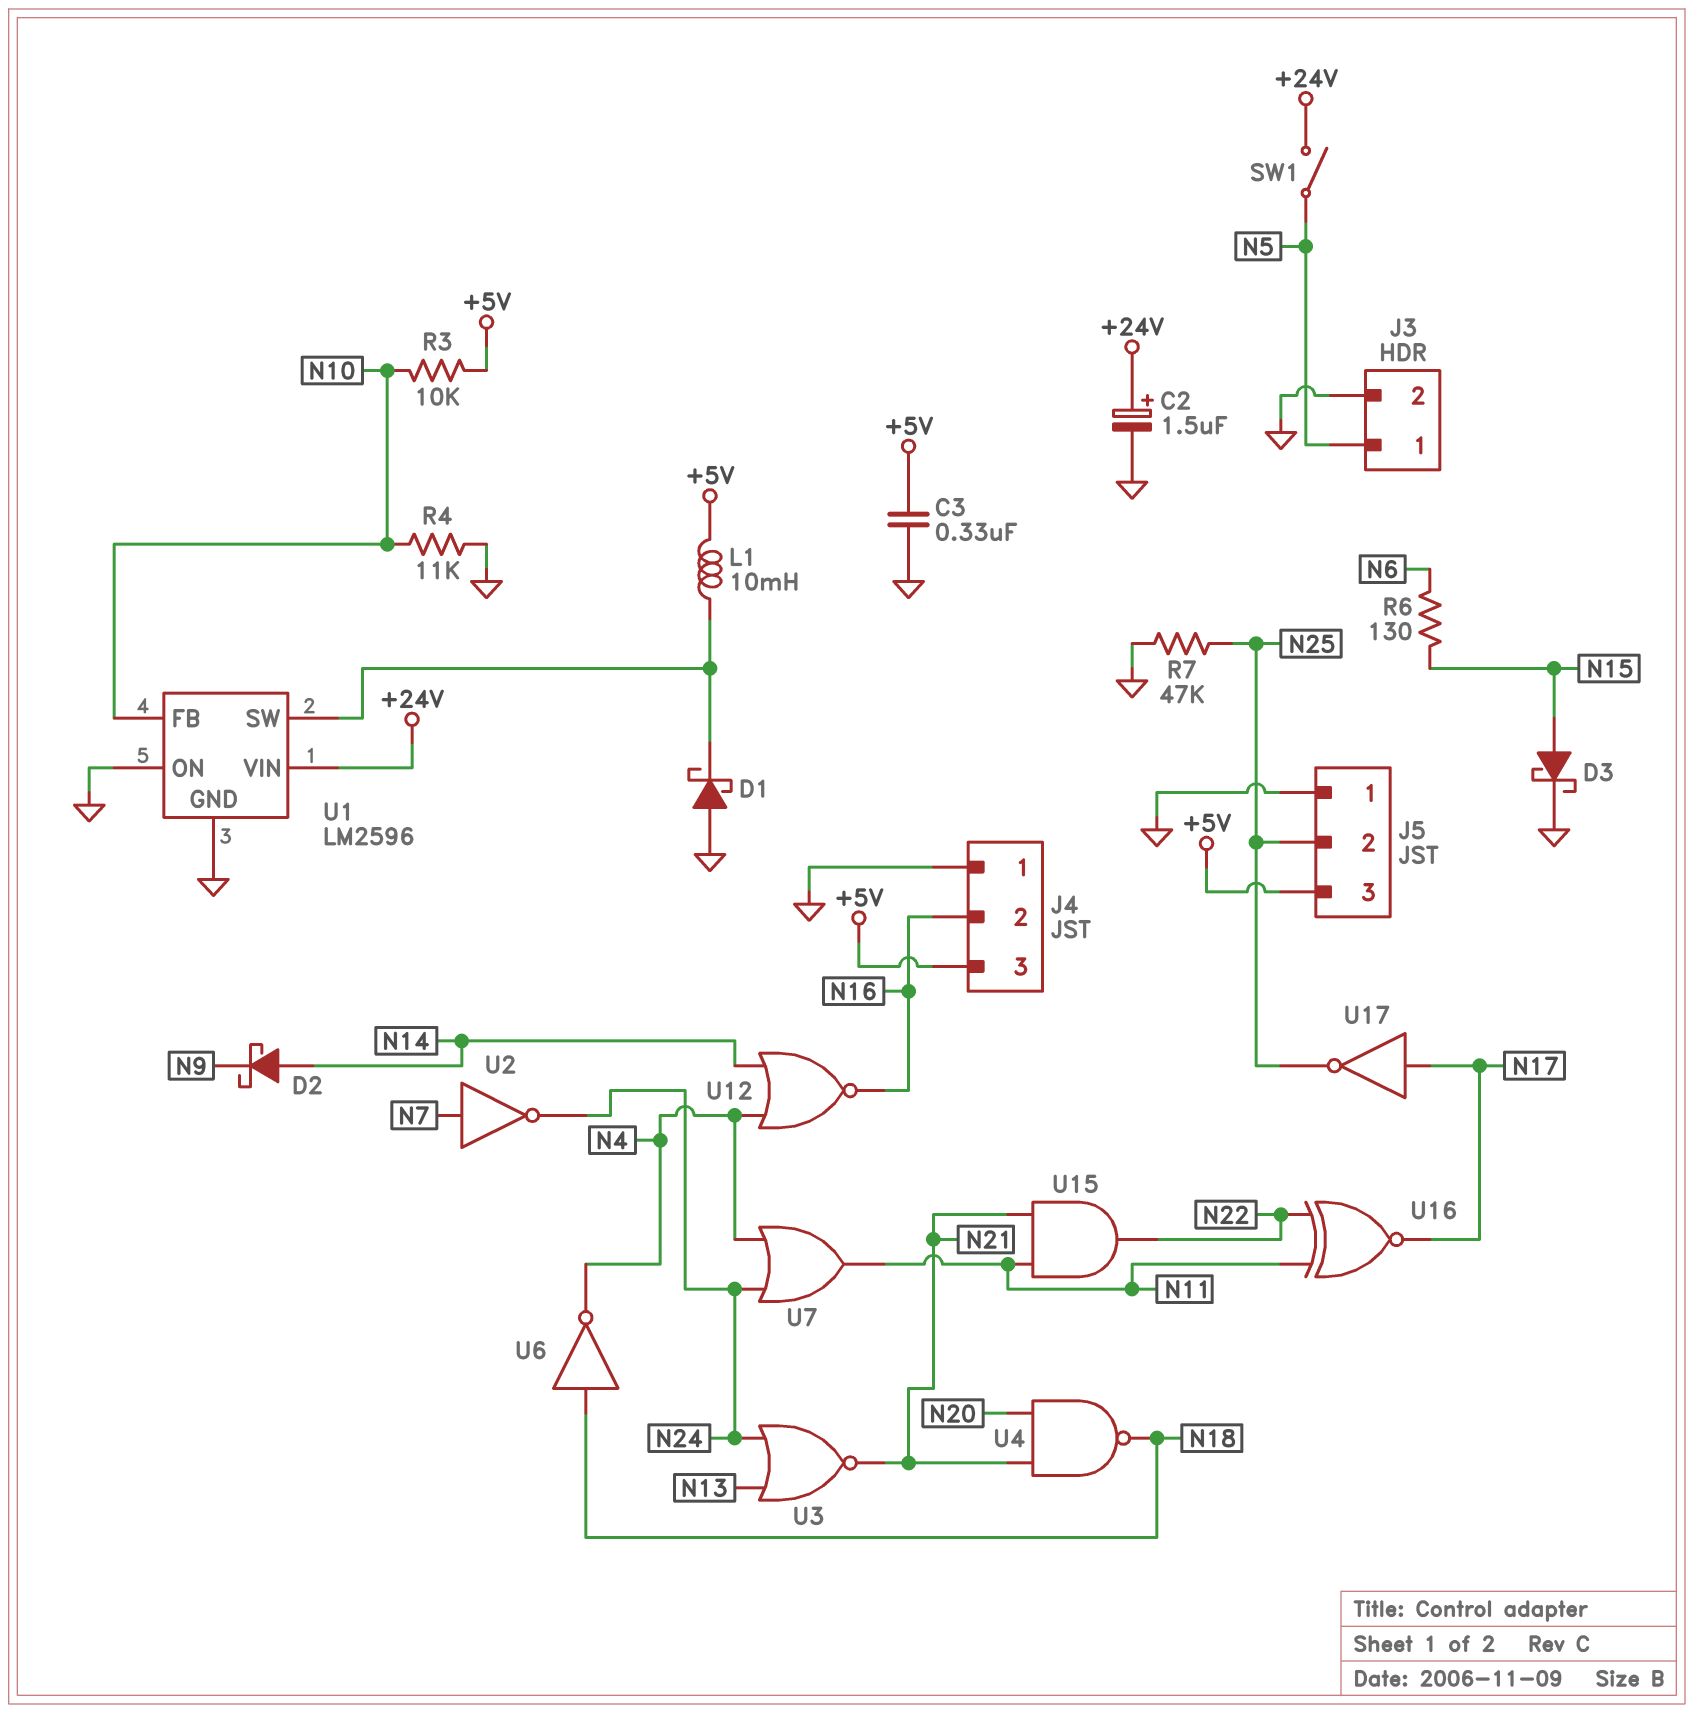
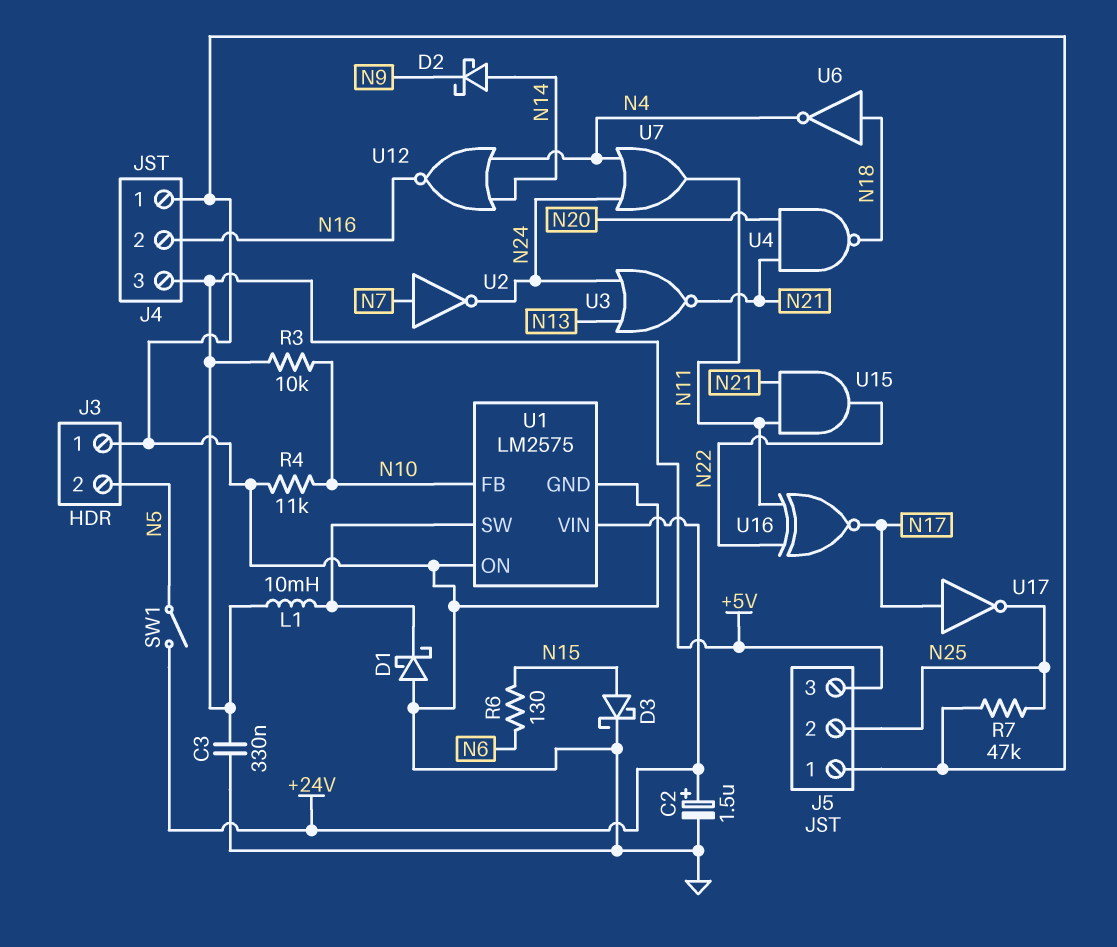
J3 pin 1: N5 -> GND
J3 pin 2: GND -> N5
U1: LM2596 -> LM2575

